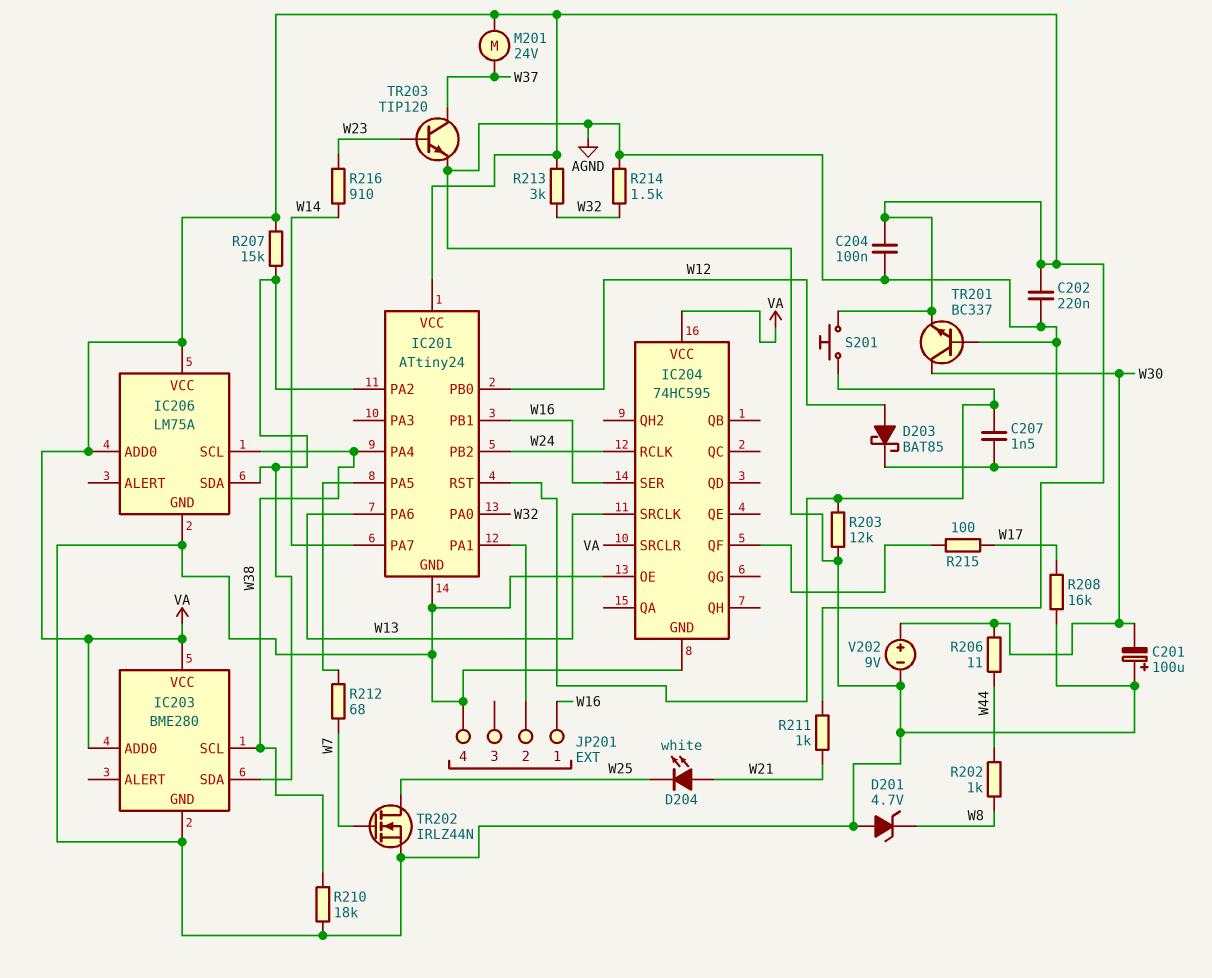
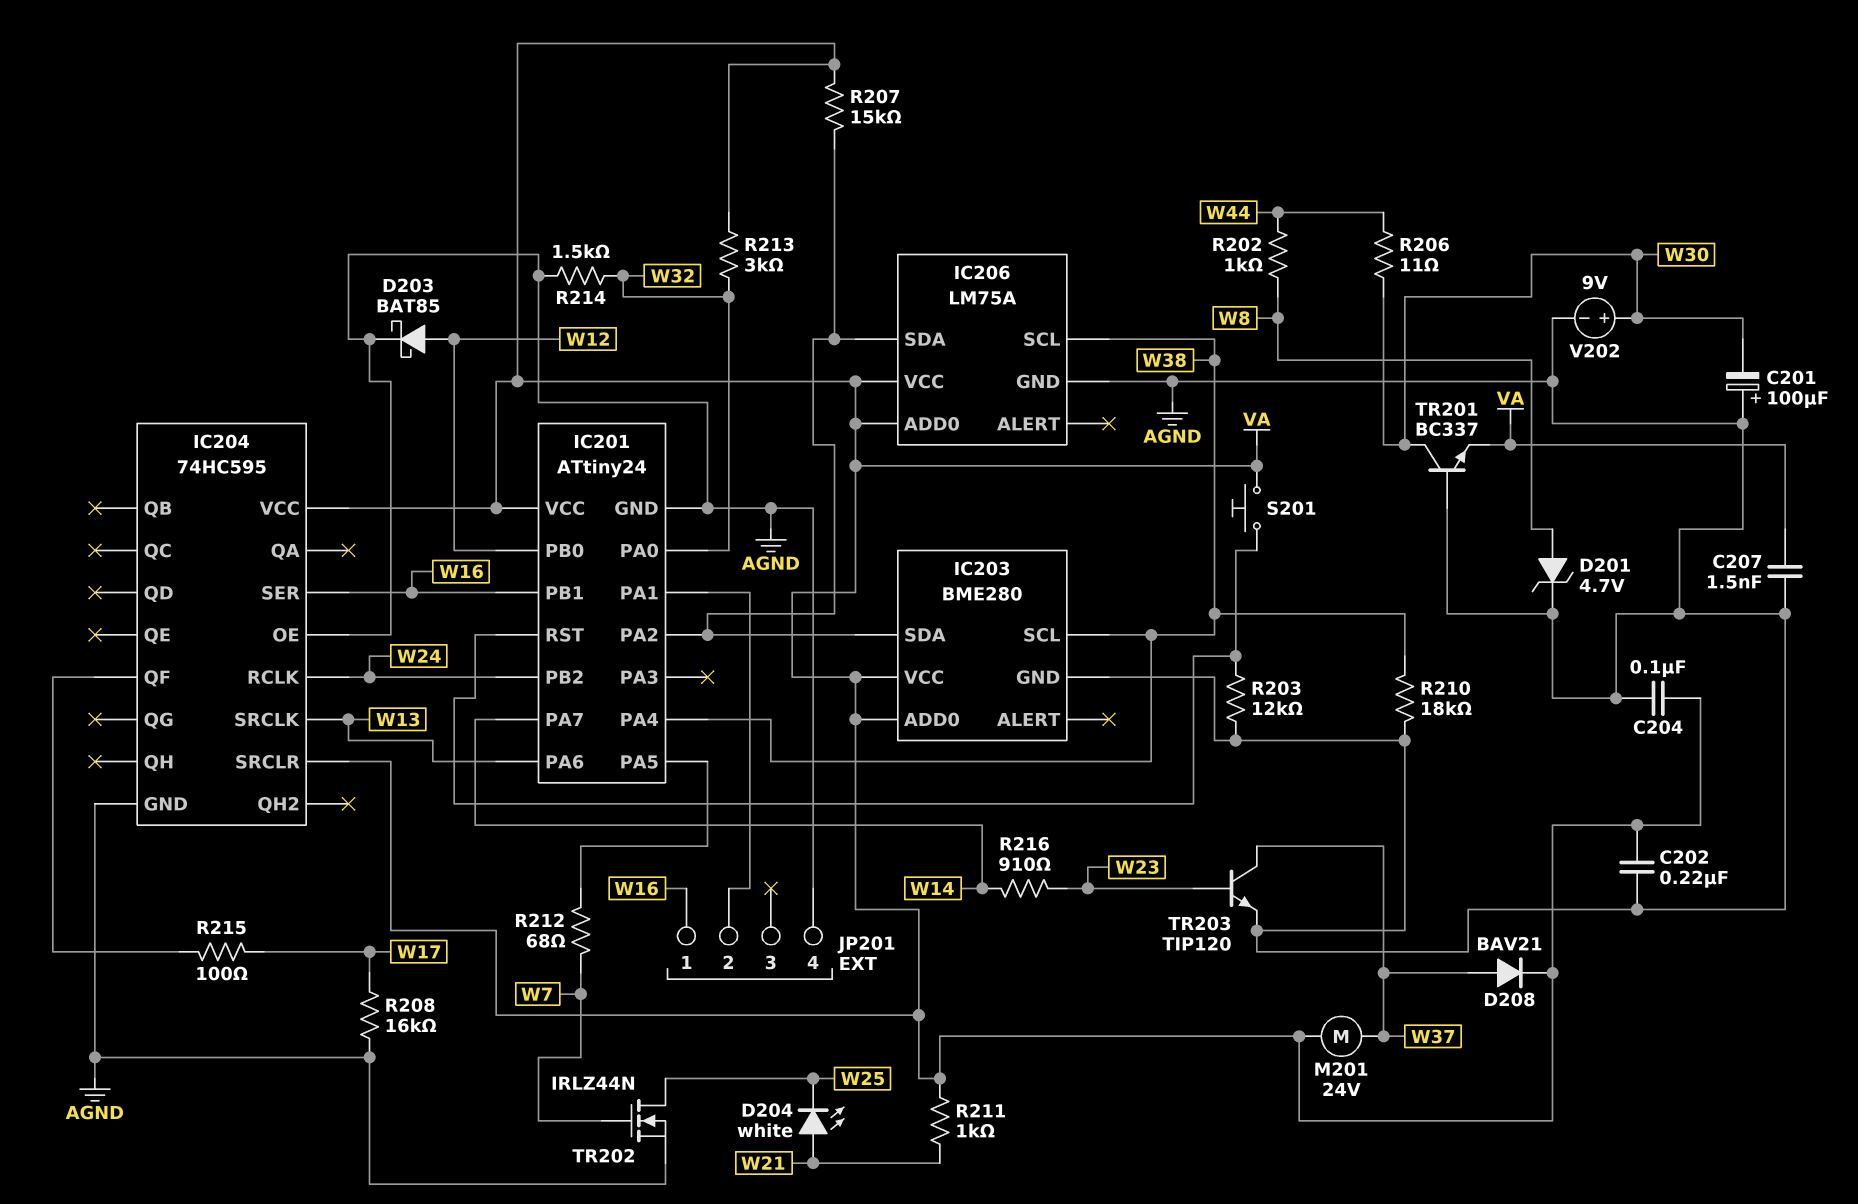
C207: 1.5nF (AGND, IC201/RST) -> 1.5nF (AGND, VA)
D201: zener 4.7V (A AGND, K W8) -> zener 4.7V (A W8, K AGND)
D208: none -> diode BAV21 (A W37, K VA)

